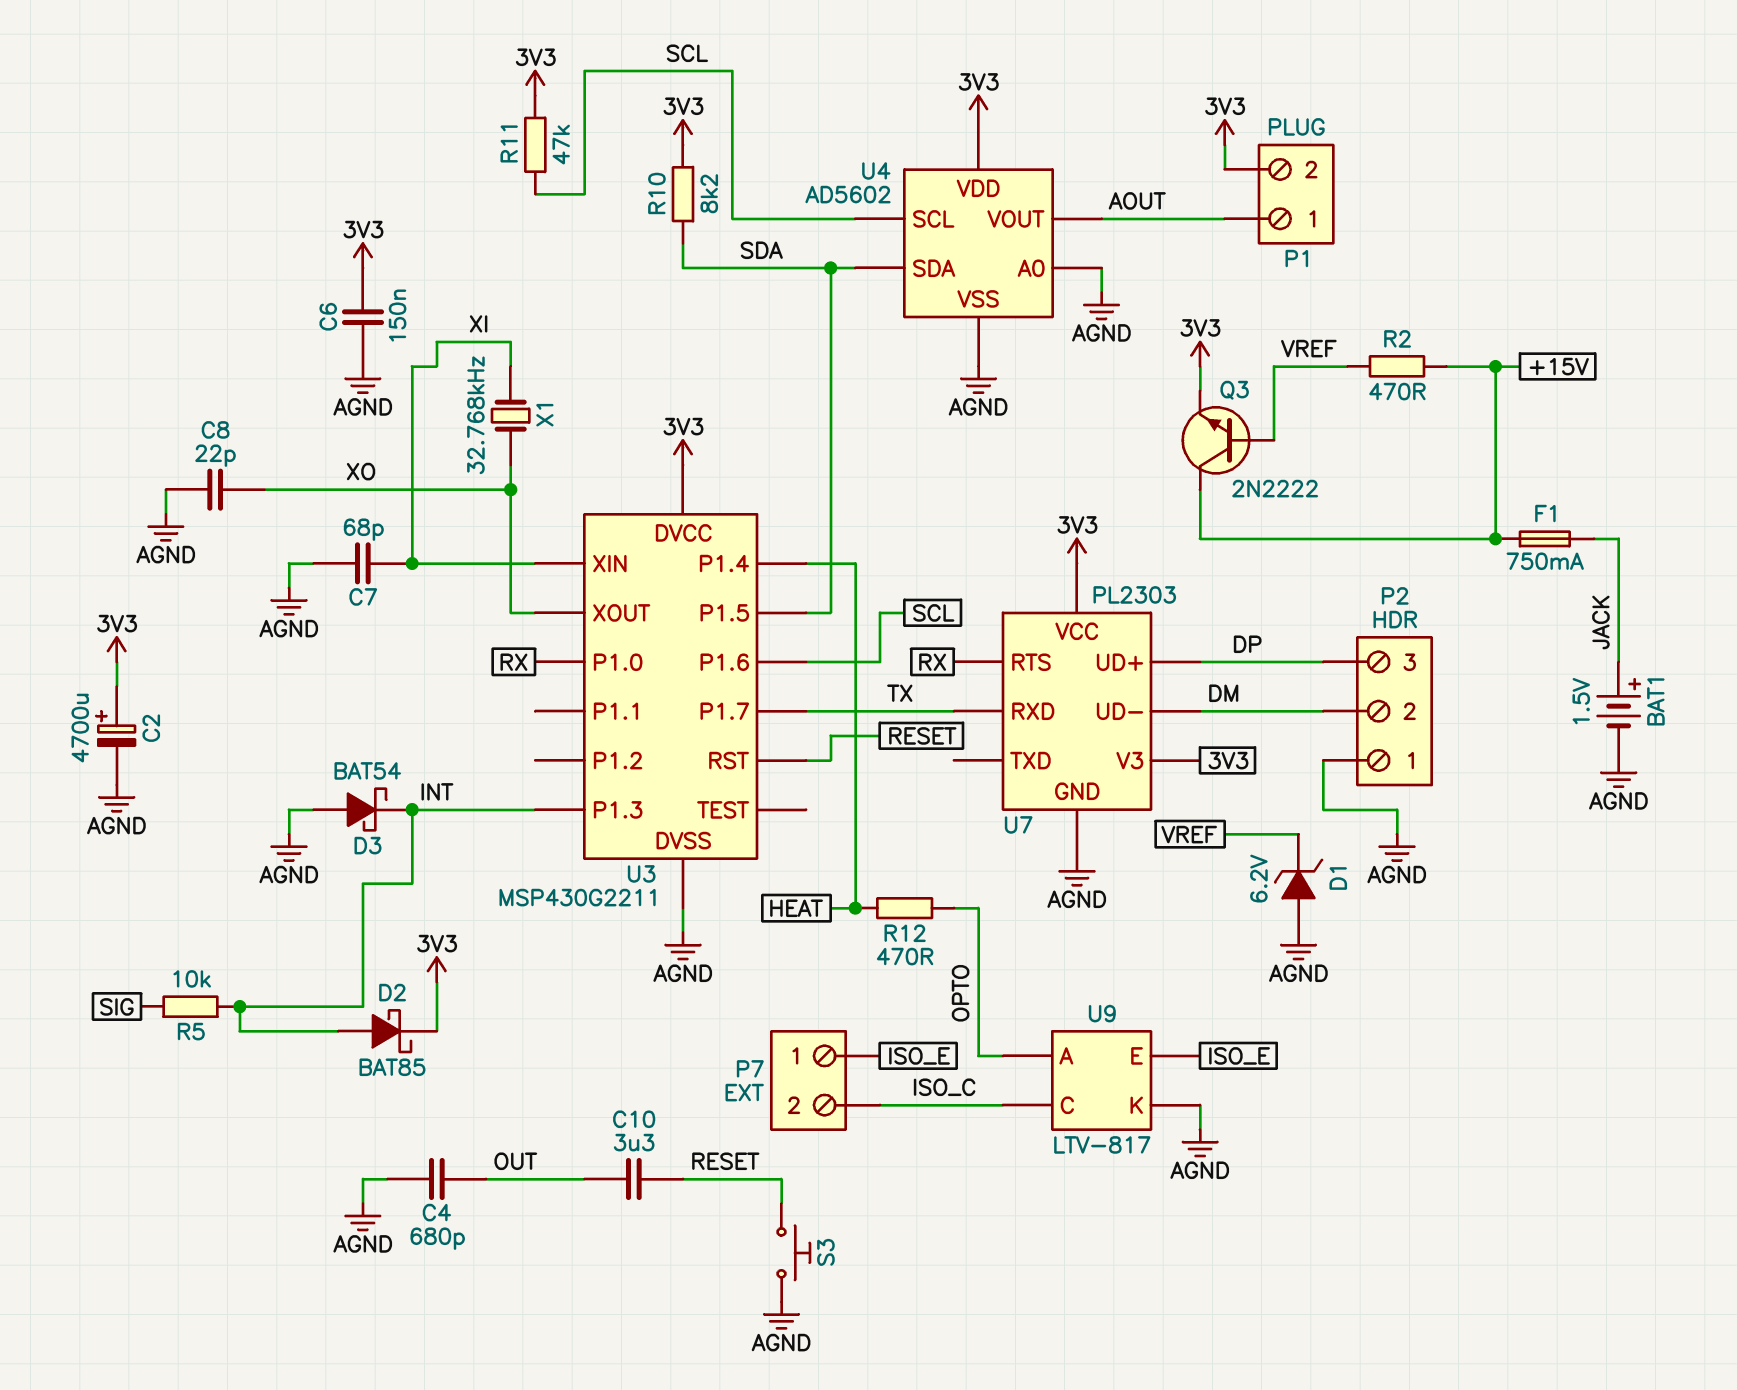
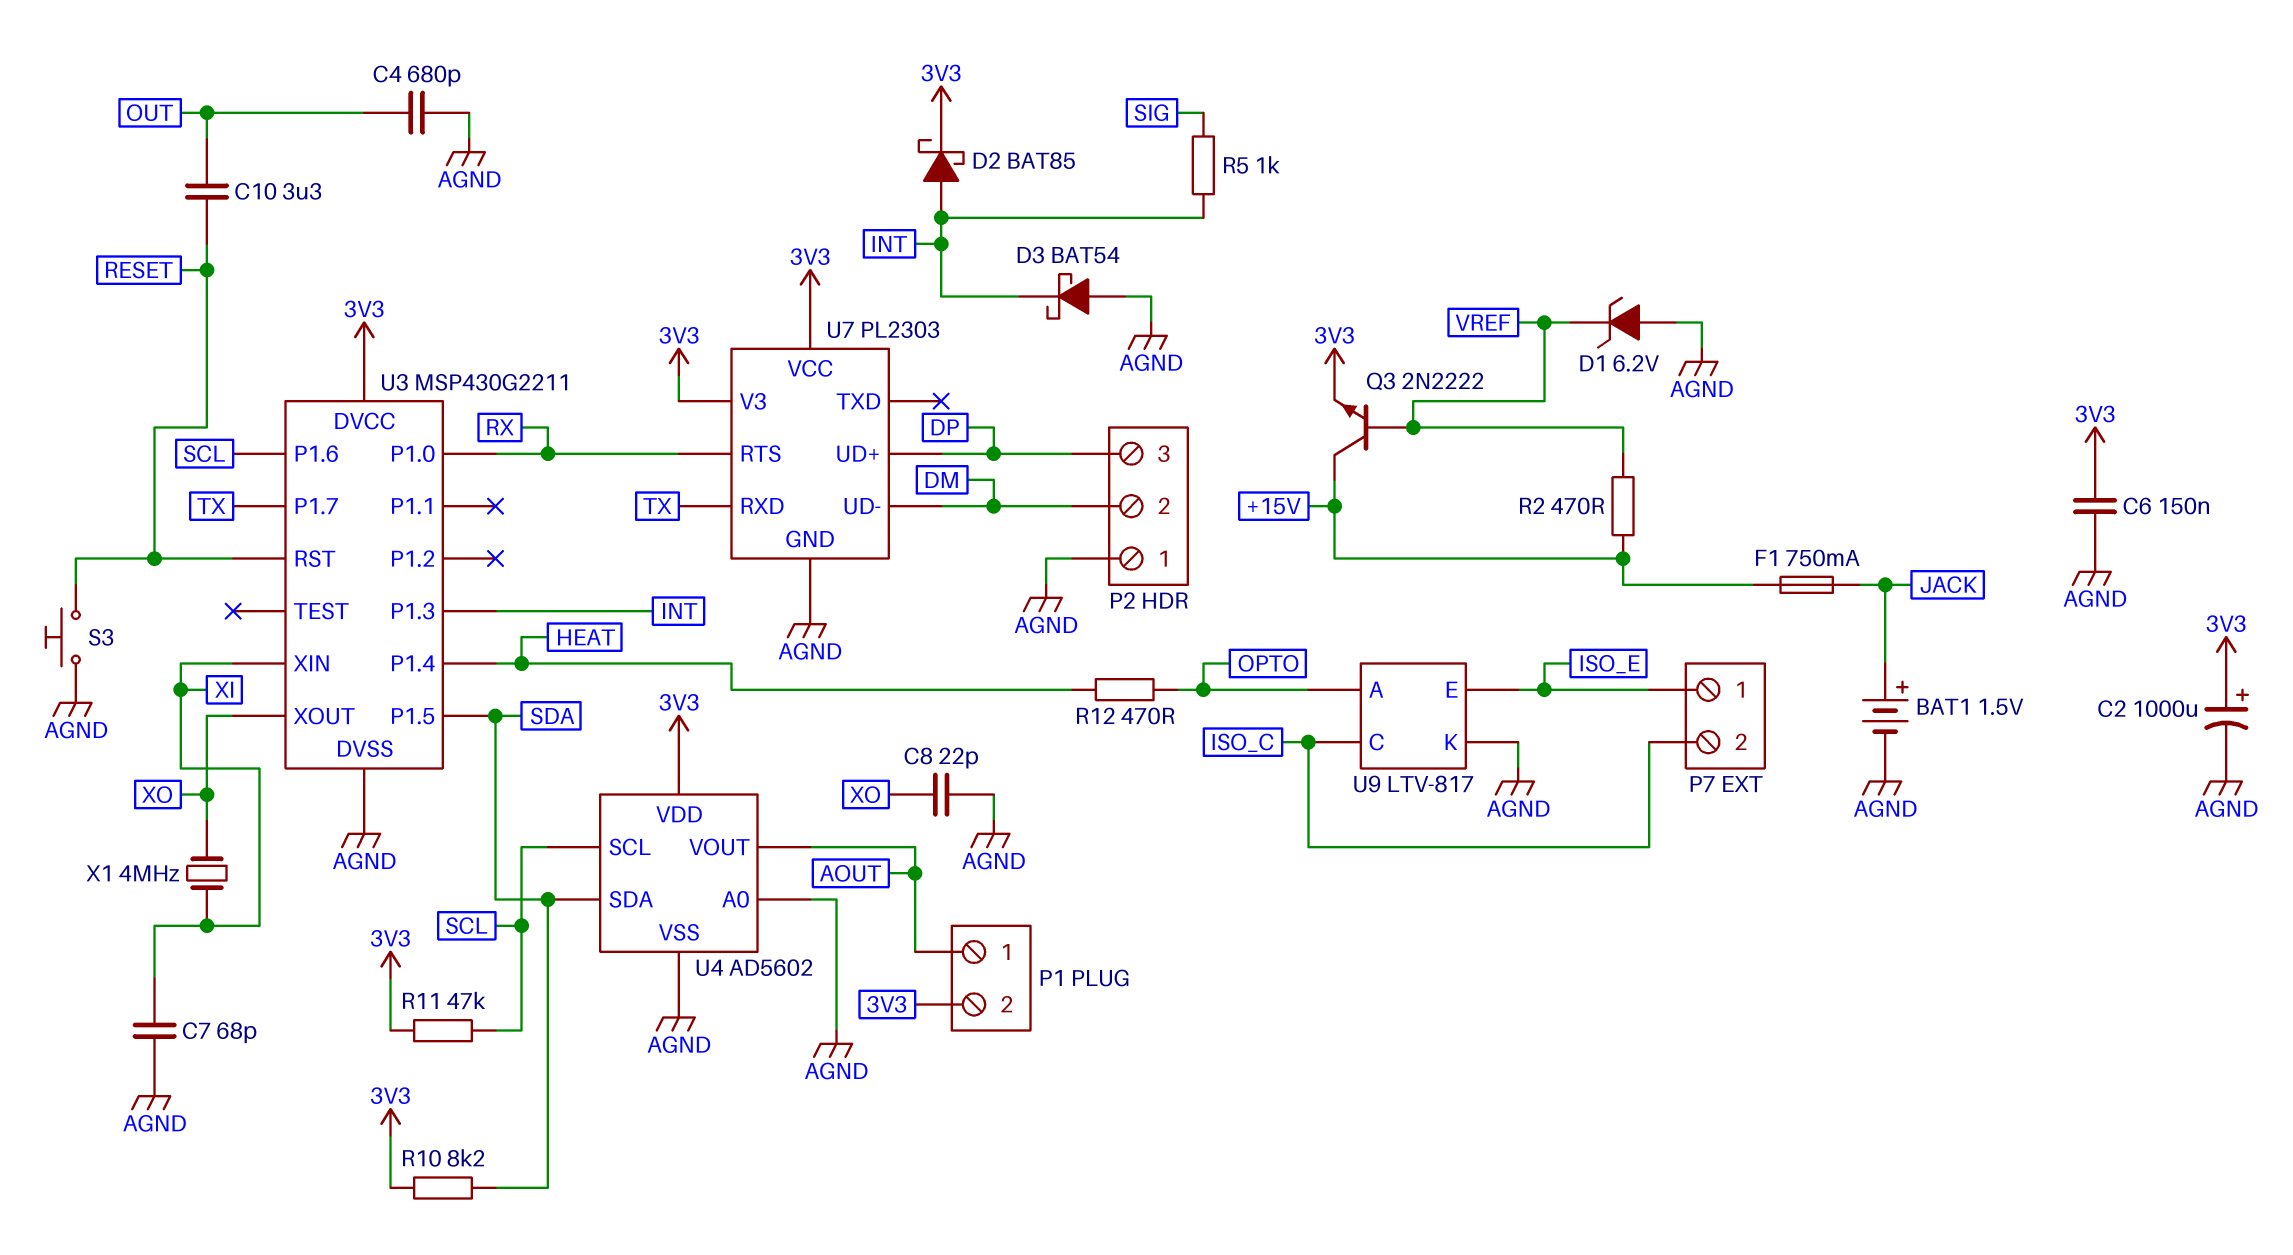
C2: 4700uF (plus 3V3, minus AGND) -> 1000uF (plus 3V3, minus AGND)
R5: 10k (INT, SIG) -> 1k (INT, SIG)
X1: 32.768kHz (XI, XO) -> 4MHz (XI, XO)

